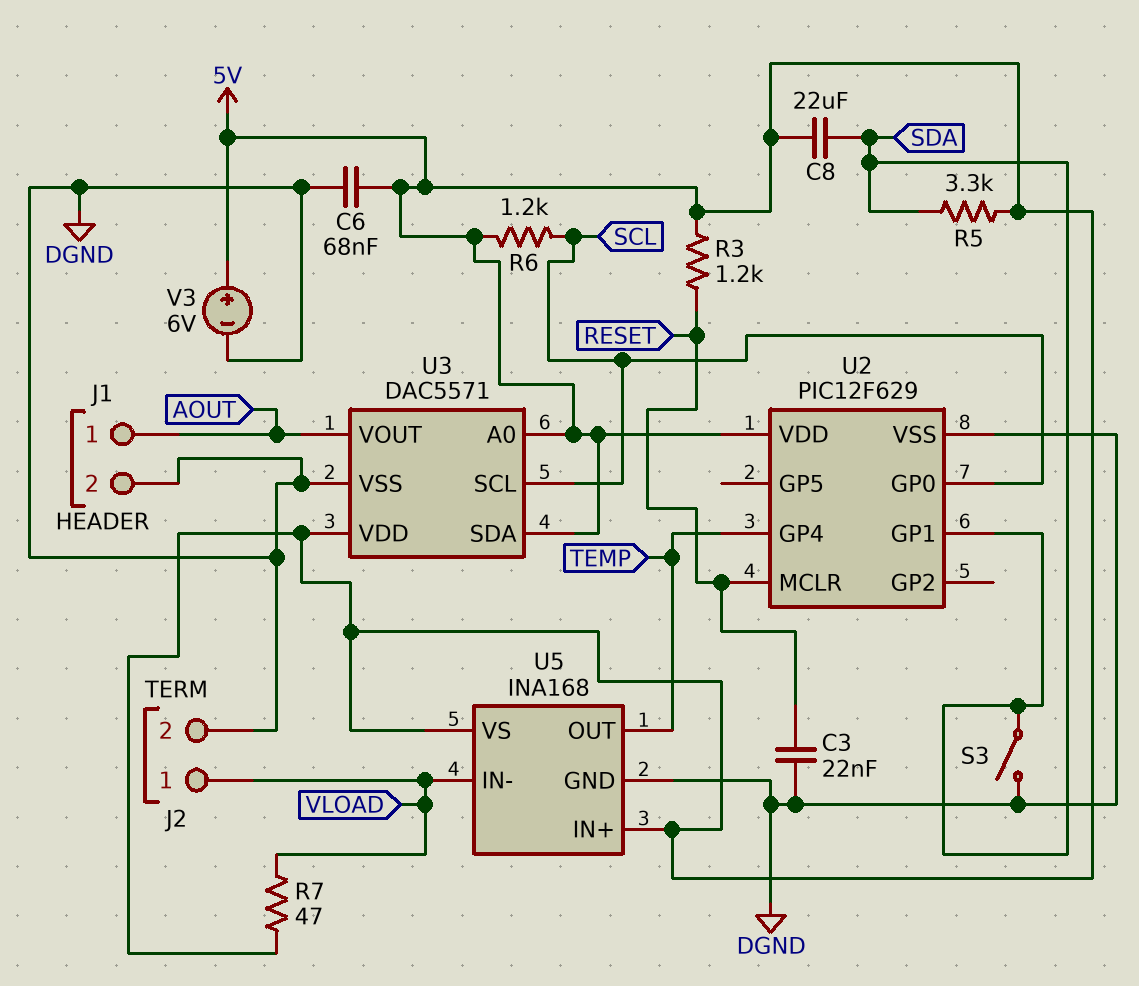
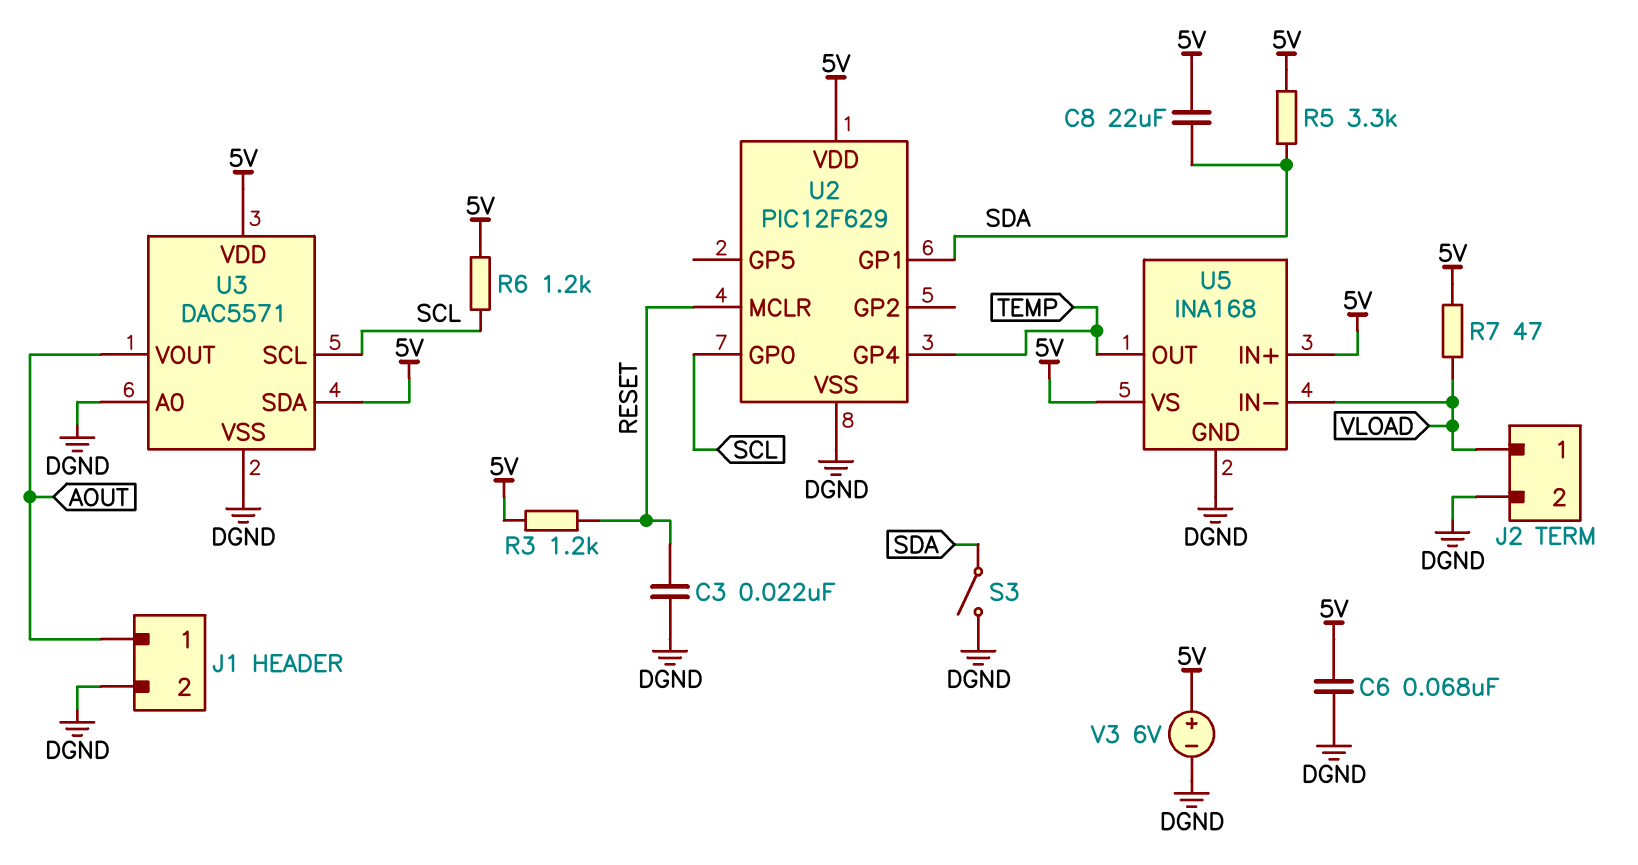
U3 pin A0: 5V -> DGND

